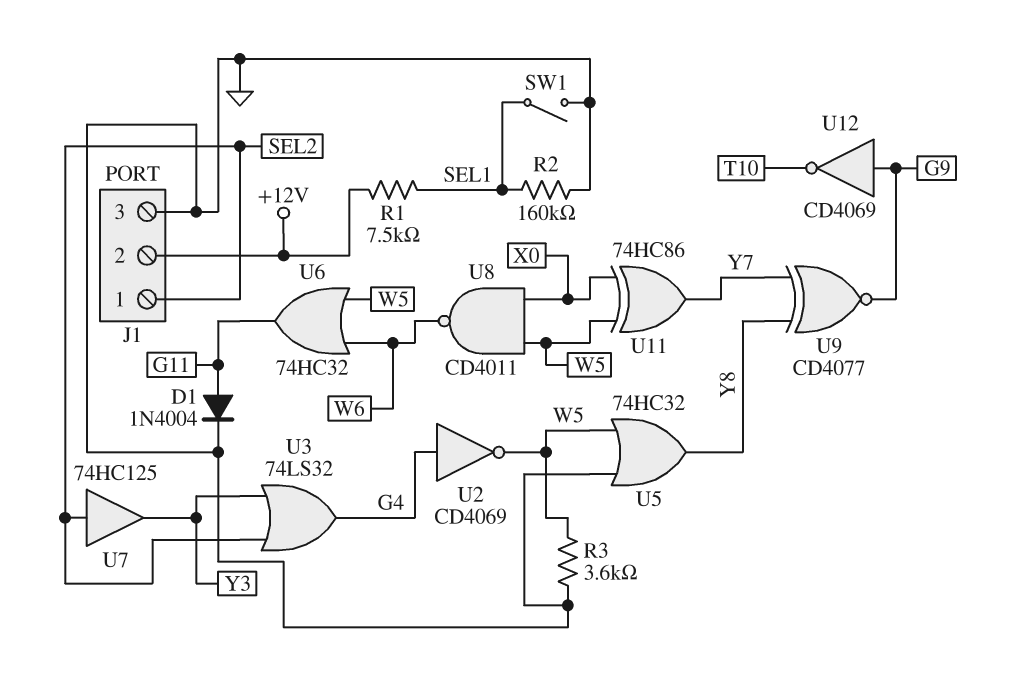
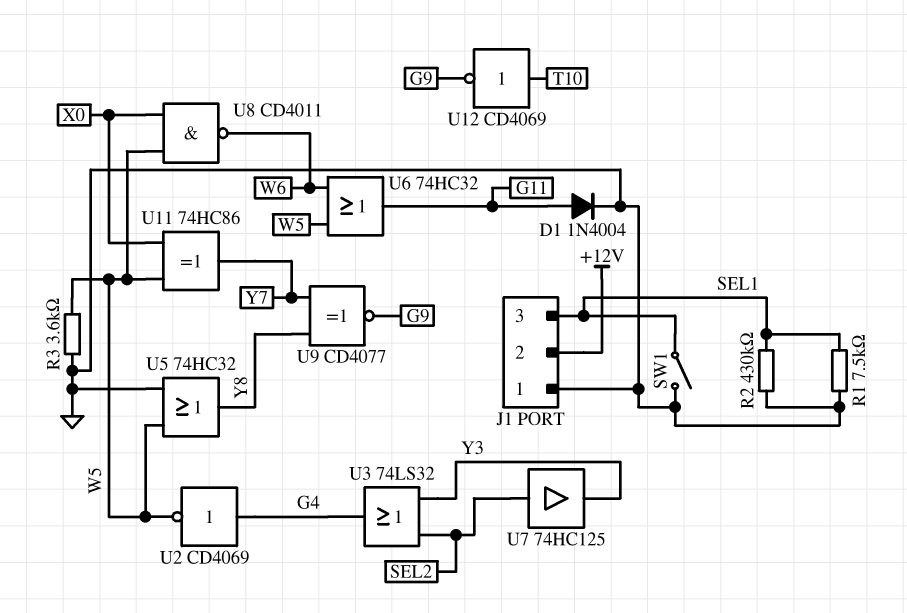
J1 pin 1: SEL2 -> GND
J1 pin 3: GND -> SEL1
R1: 7.5k (+12V, SEL1) -> 7.5k (GND, SEL1)
R2: 160k (GND, SEL1) -> 430k (GND, SEL1)
U12: NOT CD4069 (in G9, out T10) -> NOT CD4069 (in T10, out G9)

